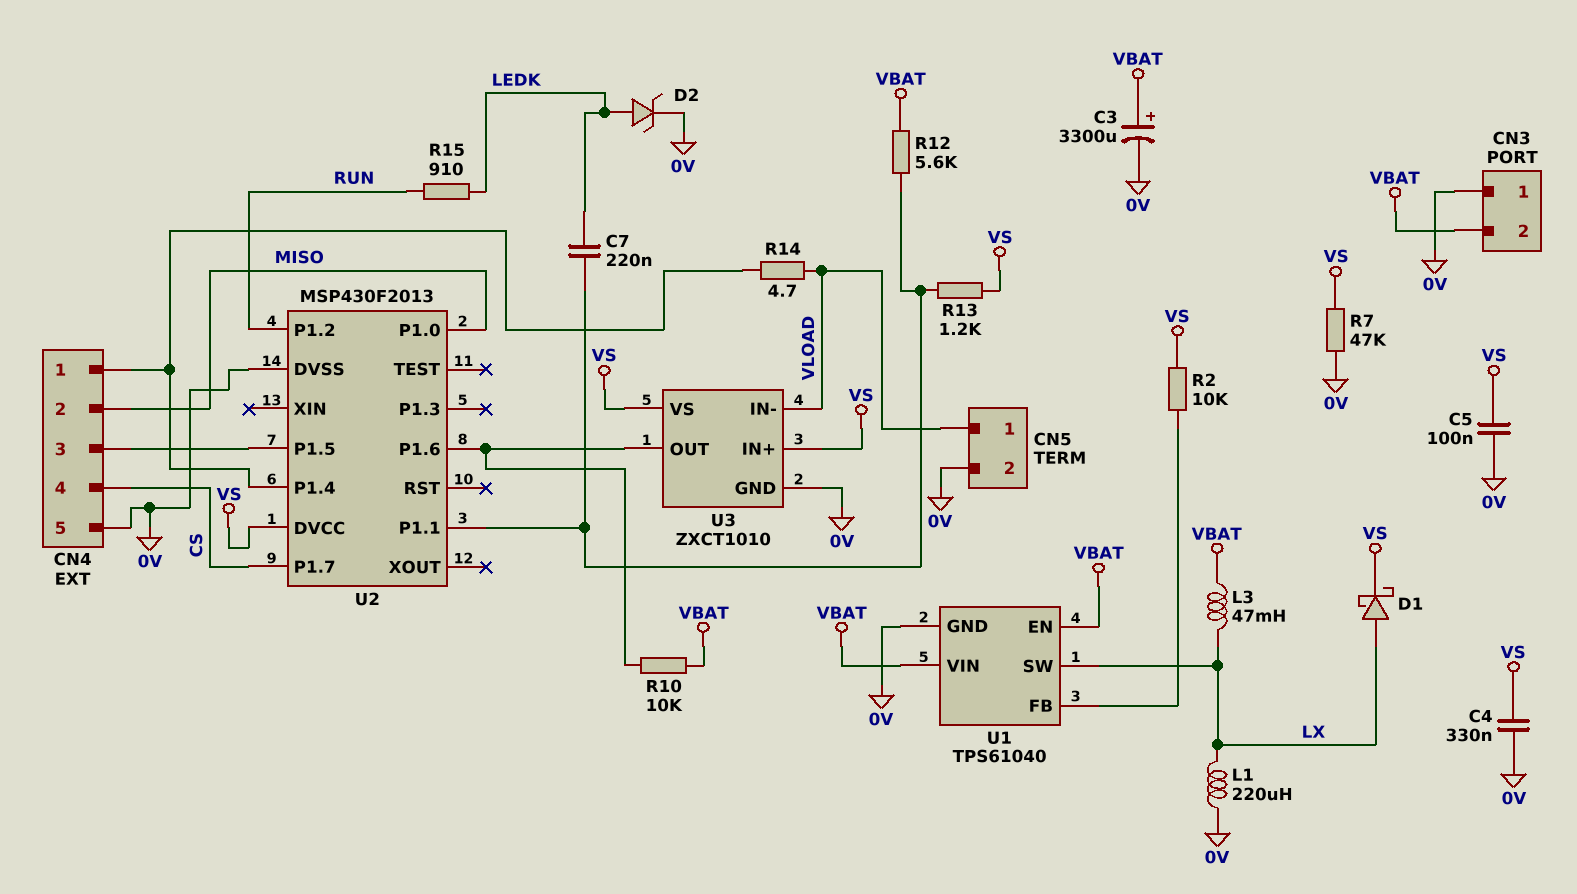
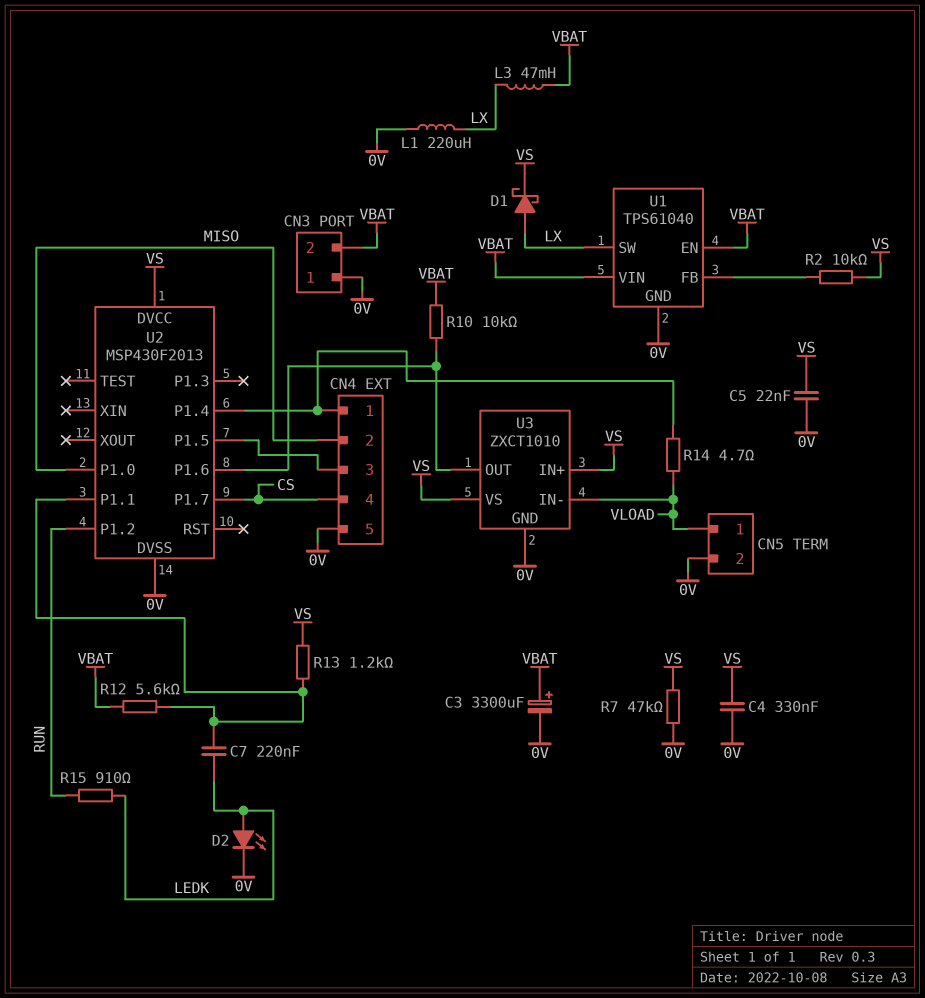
C5: 100nF (0V, VS) -> 22nF (0V, VS)
D2: zener (A LEDK, K 0V) -> LED (A LEDK, K 0V)

